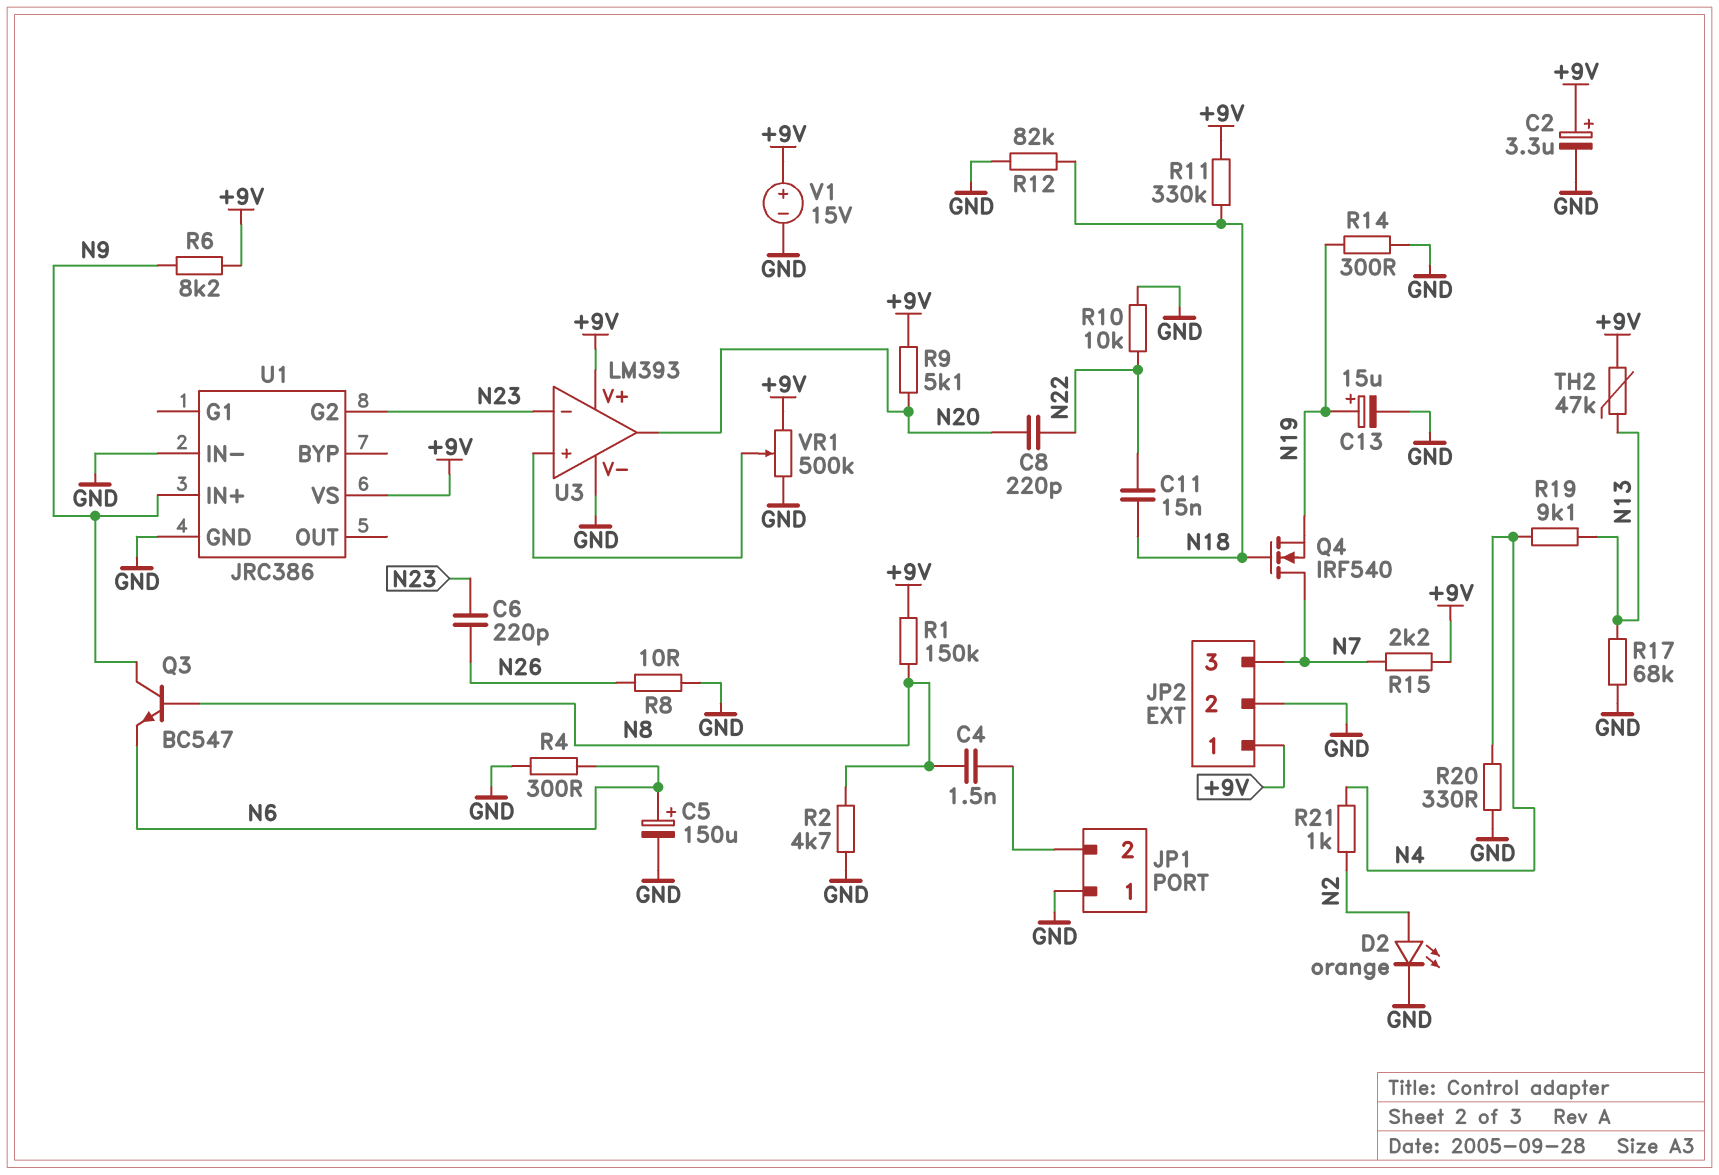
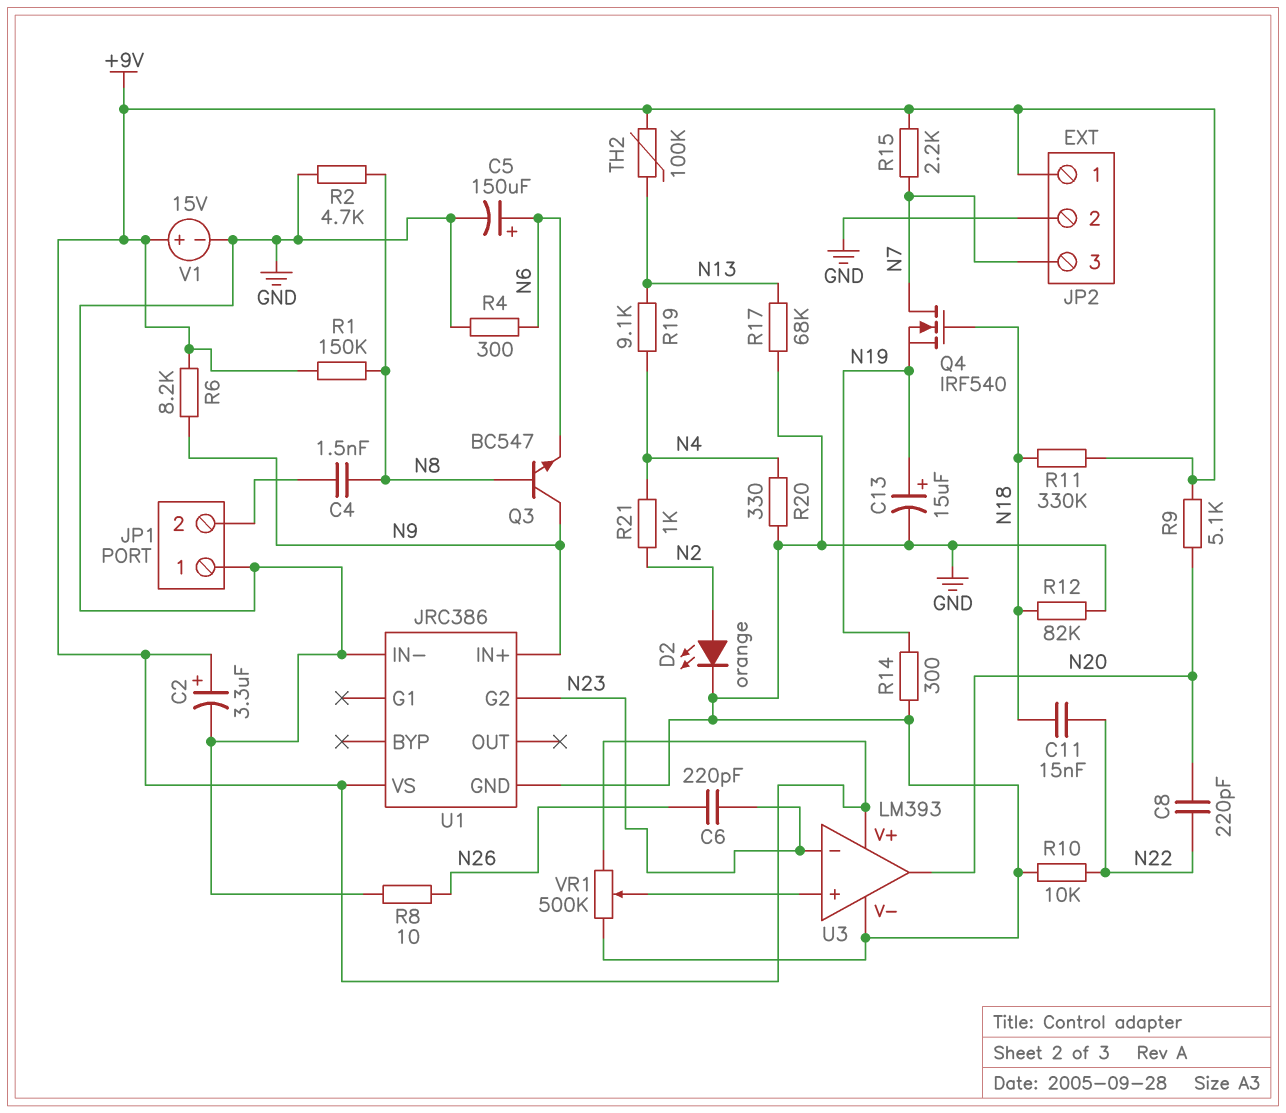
TH2: 47k (+9V, N13) -> 100k (+9V, N13)

